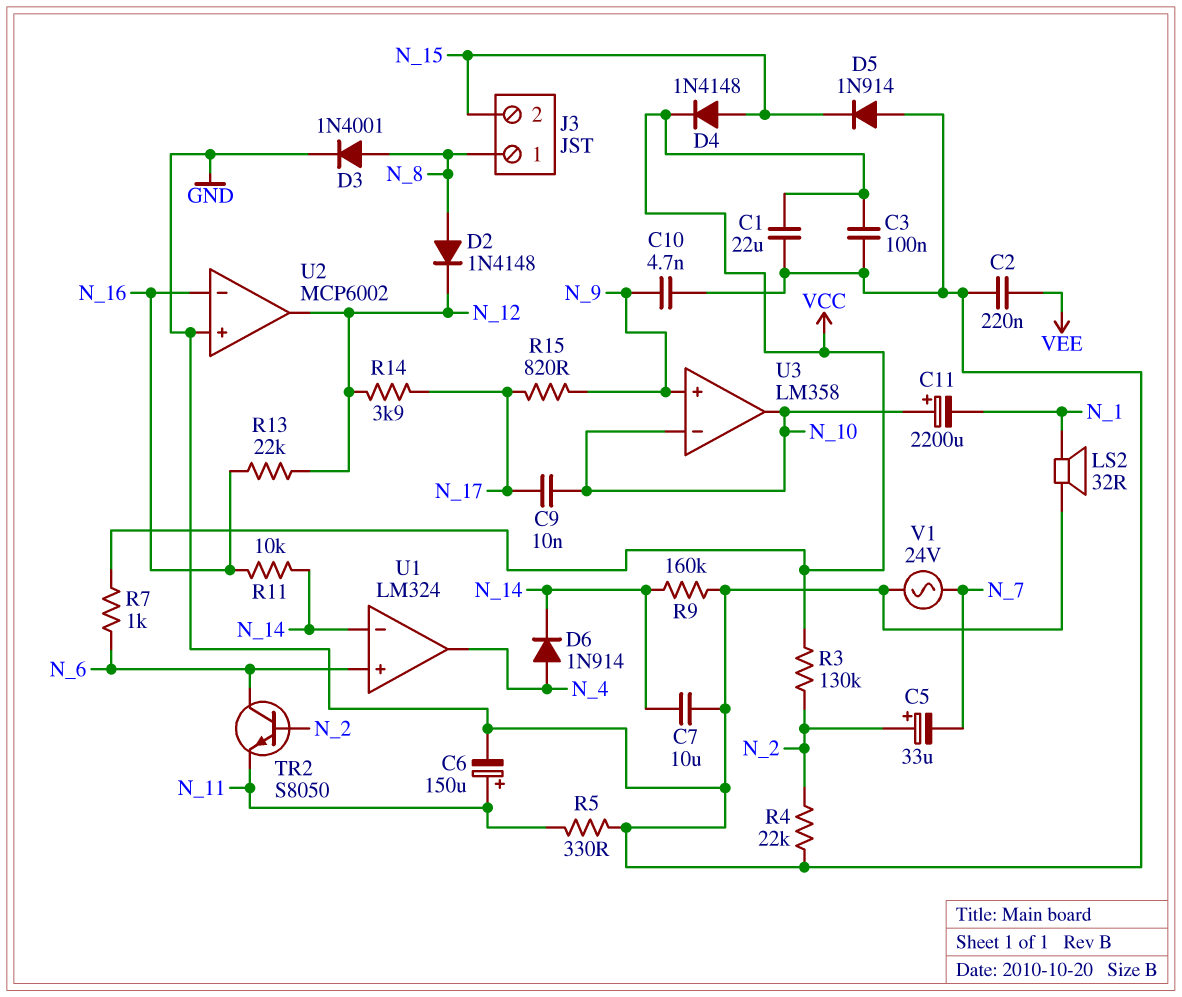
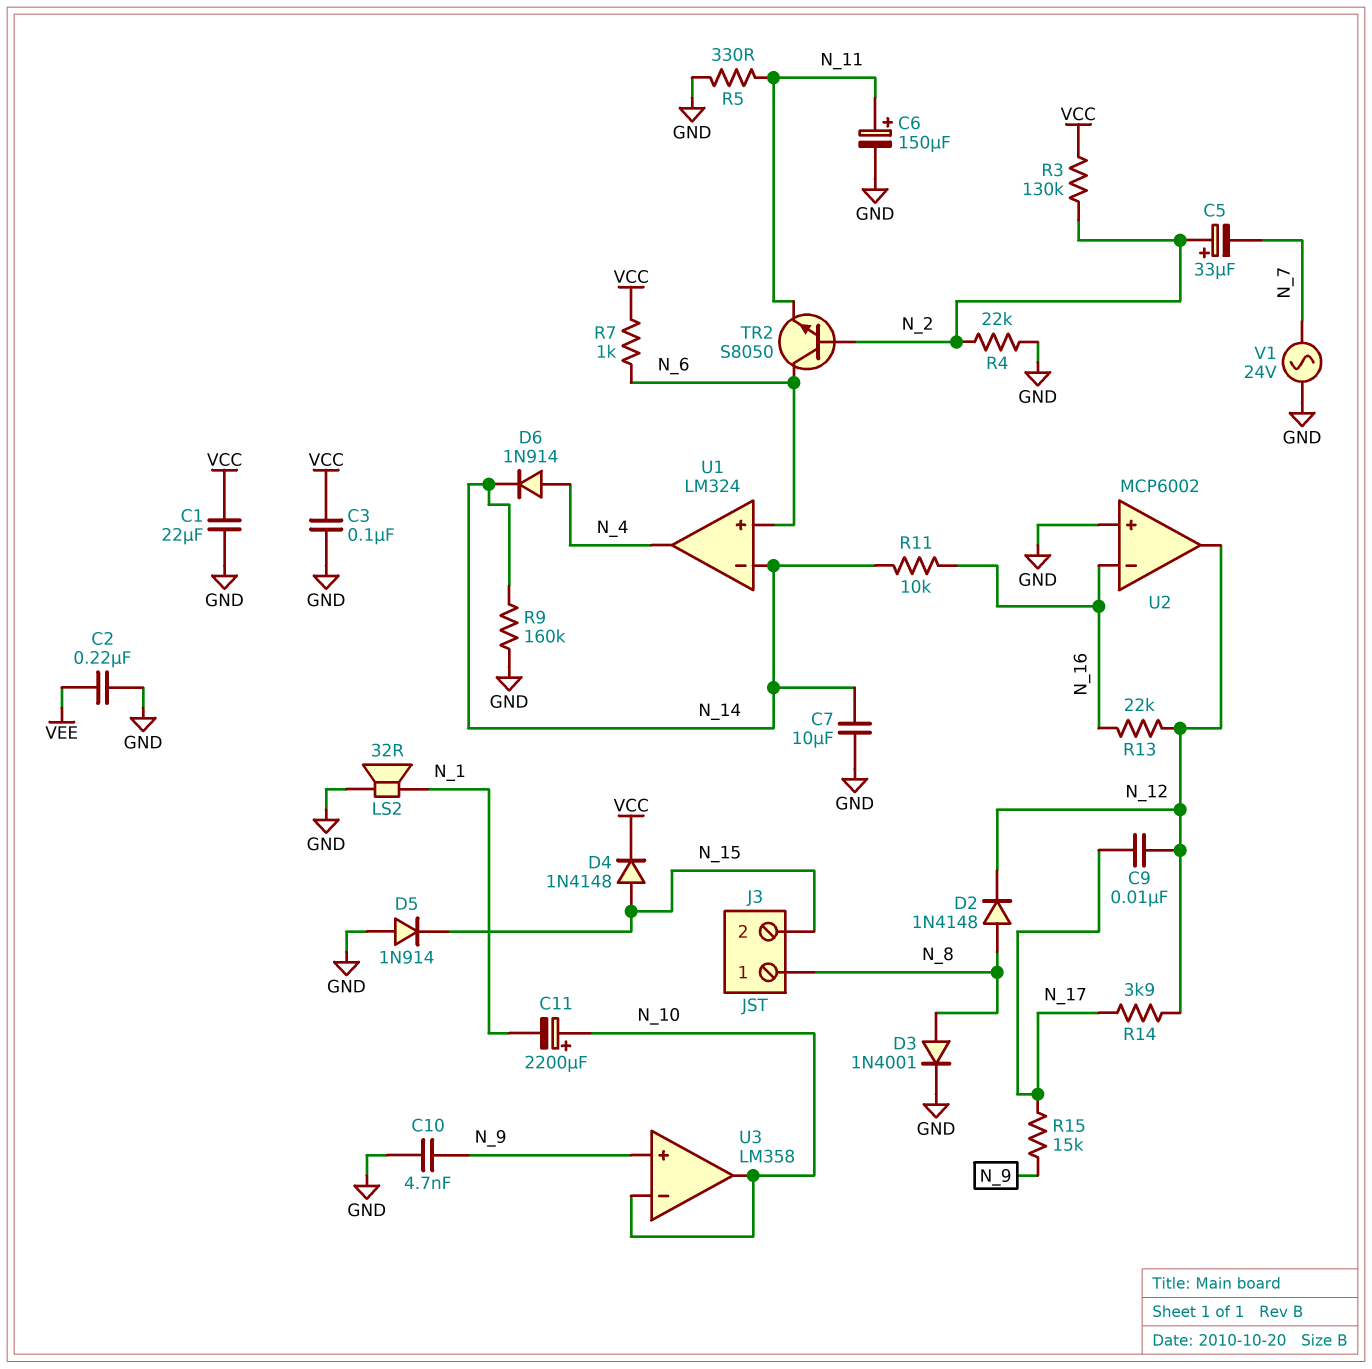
C9: 10nF (N_10, N_17) -> 10nF (N_12, N_17)
R15: 820 (N_9, N_17) -> 15k (N_9, N_17)

